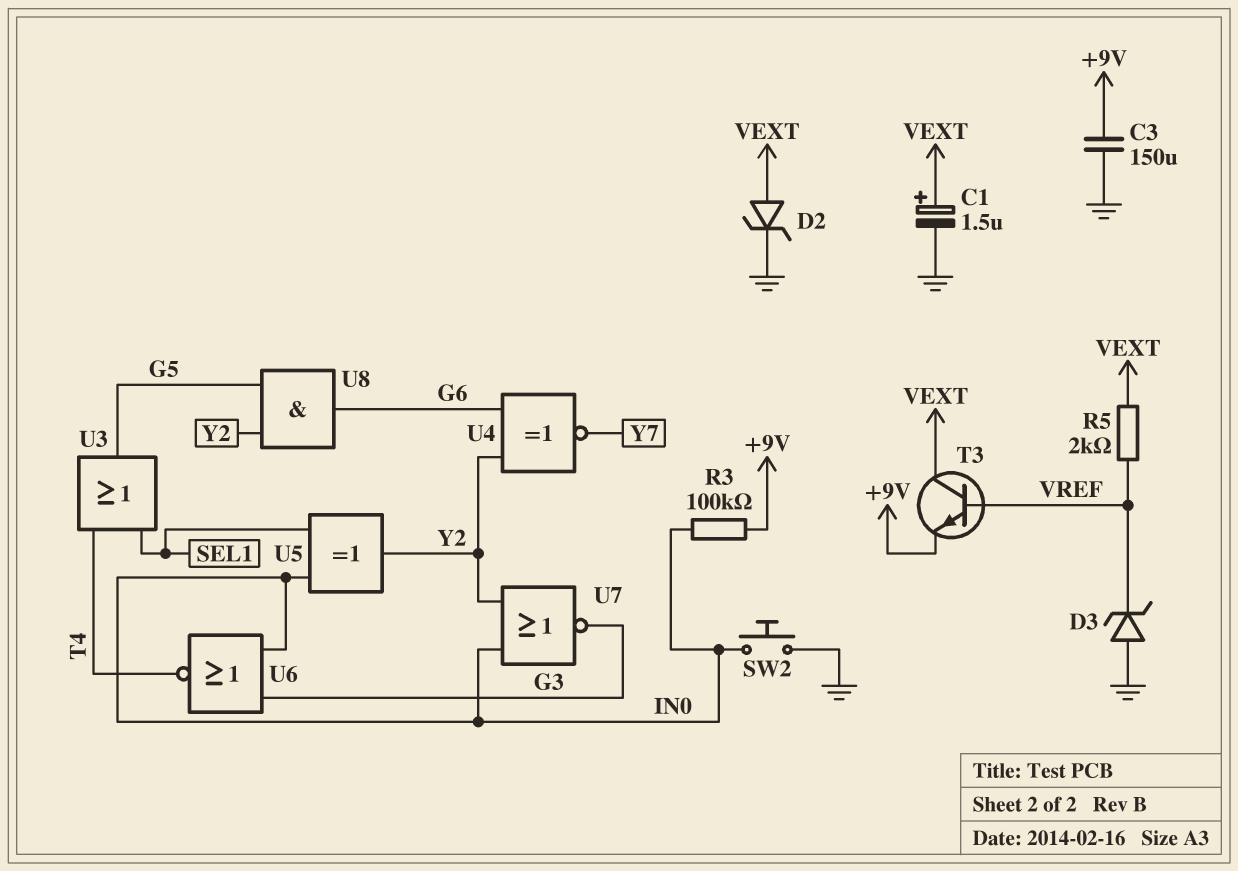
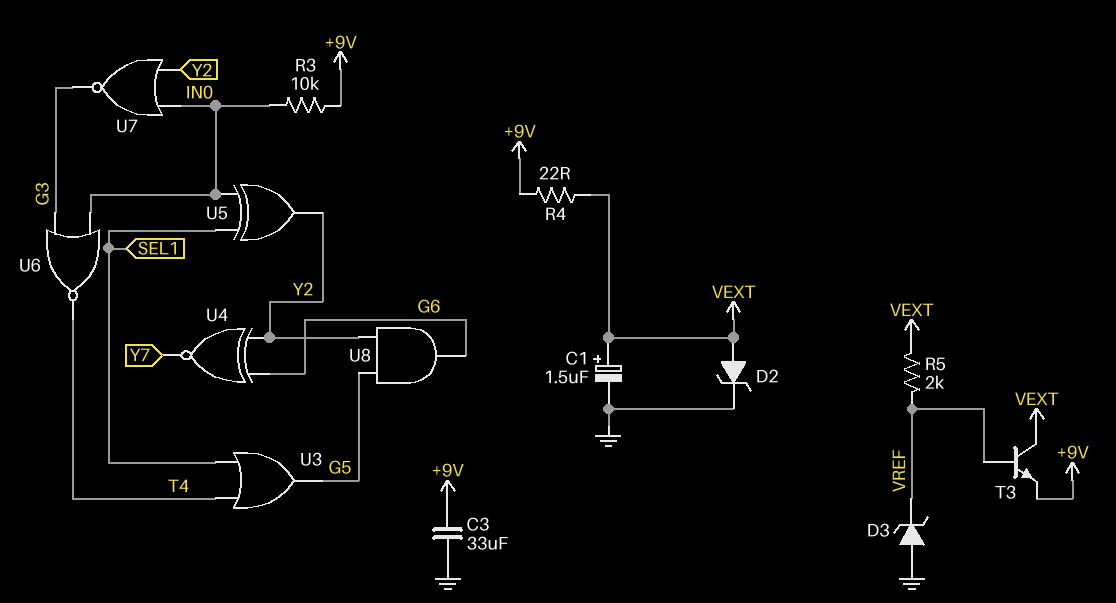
C3: 150uF (+9V, GND) -> 33uF (+9V, GND)
R3: 100k (+9V, IN0) -> 10k (+9V, IN0)
R4: none -> 22 (+9V, VEXT)
SW2: button (GND, IN0) -> none

